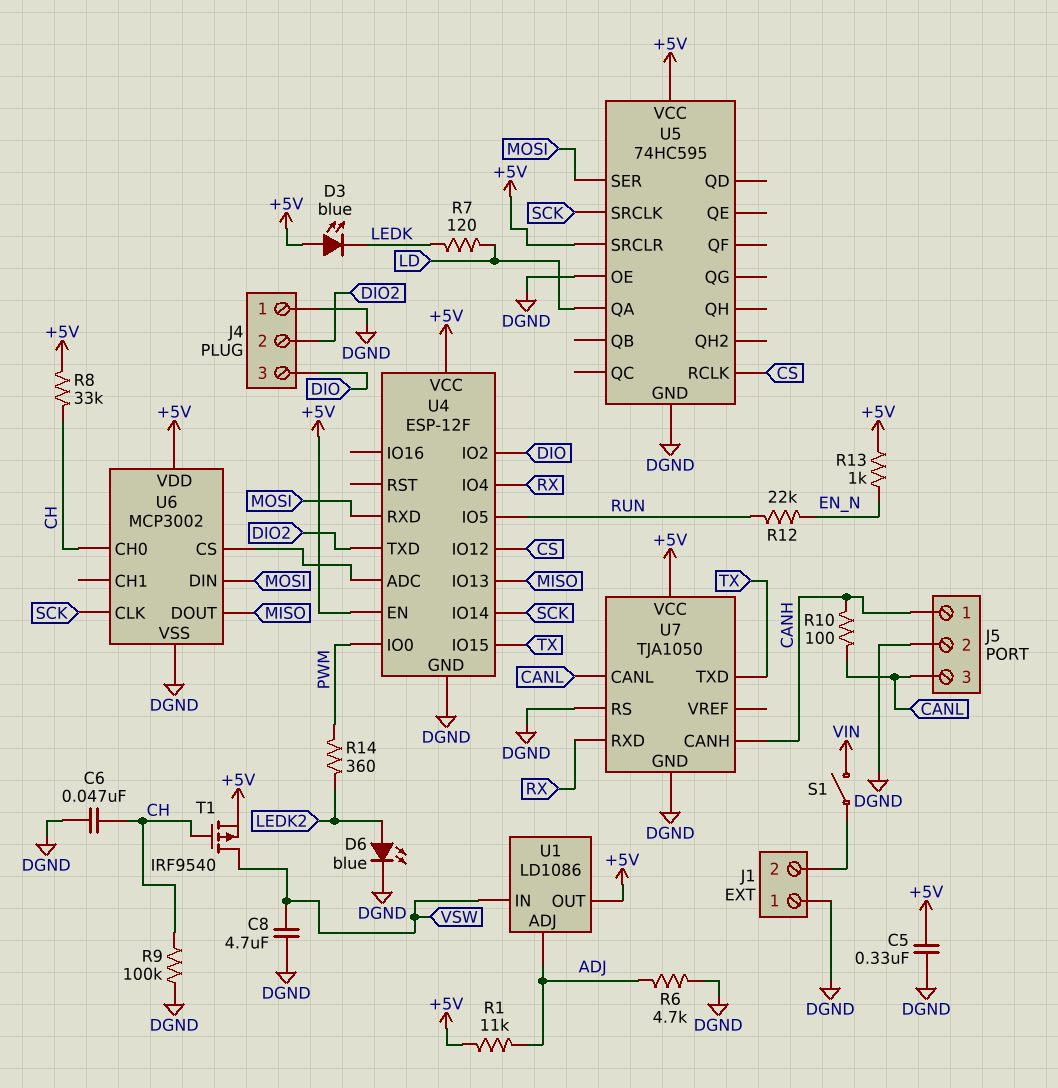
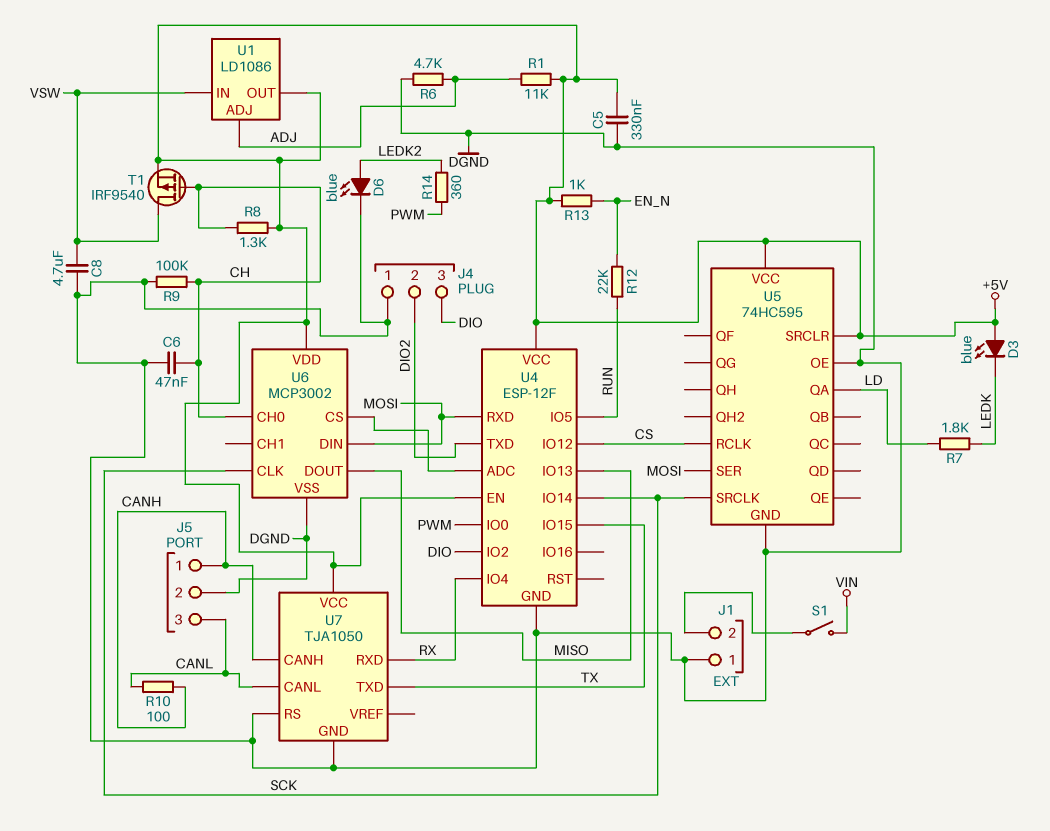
R7: 120 (LD, LEDK) -> 1.8k (LD, LEDK)
R8: 33k (+5V, CH) -> 1.3k (+5V, CH)

